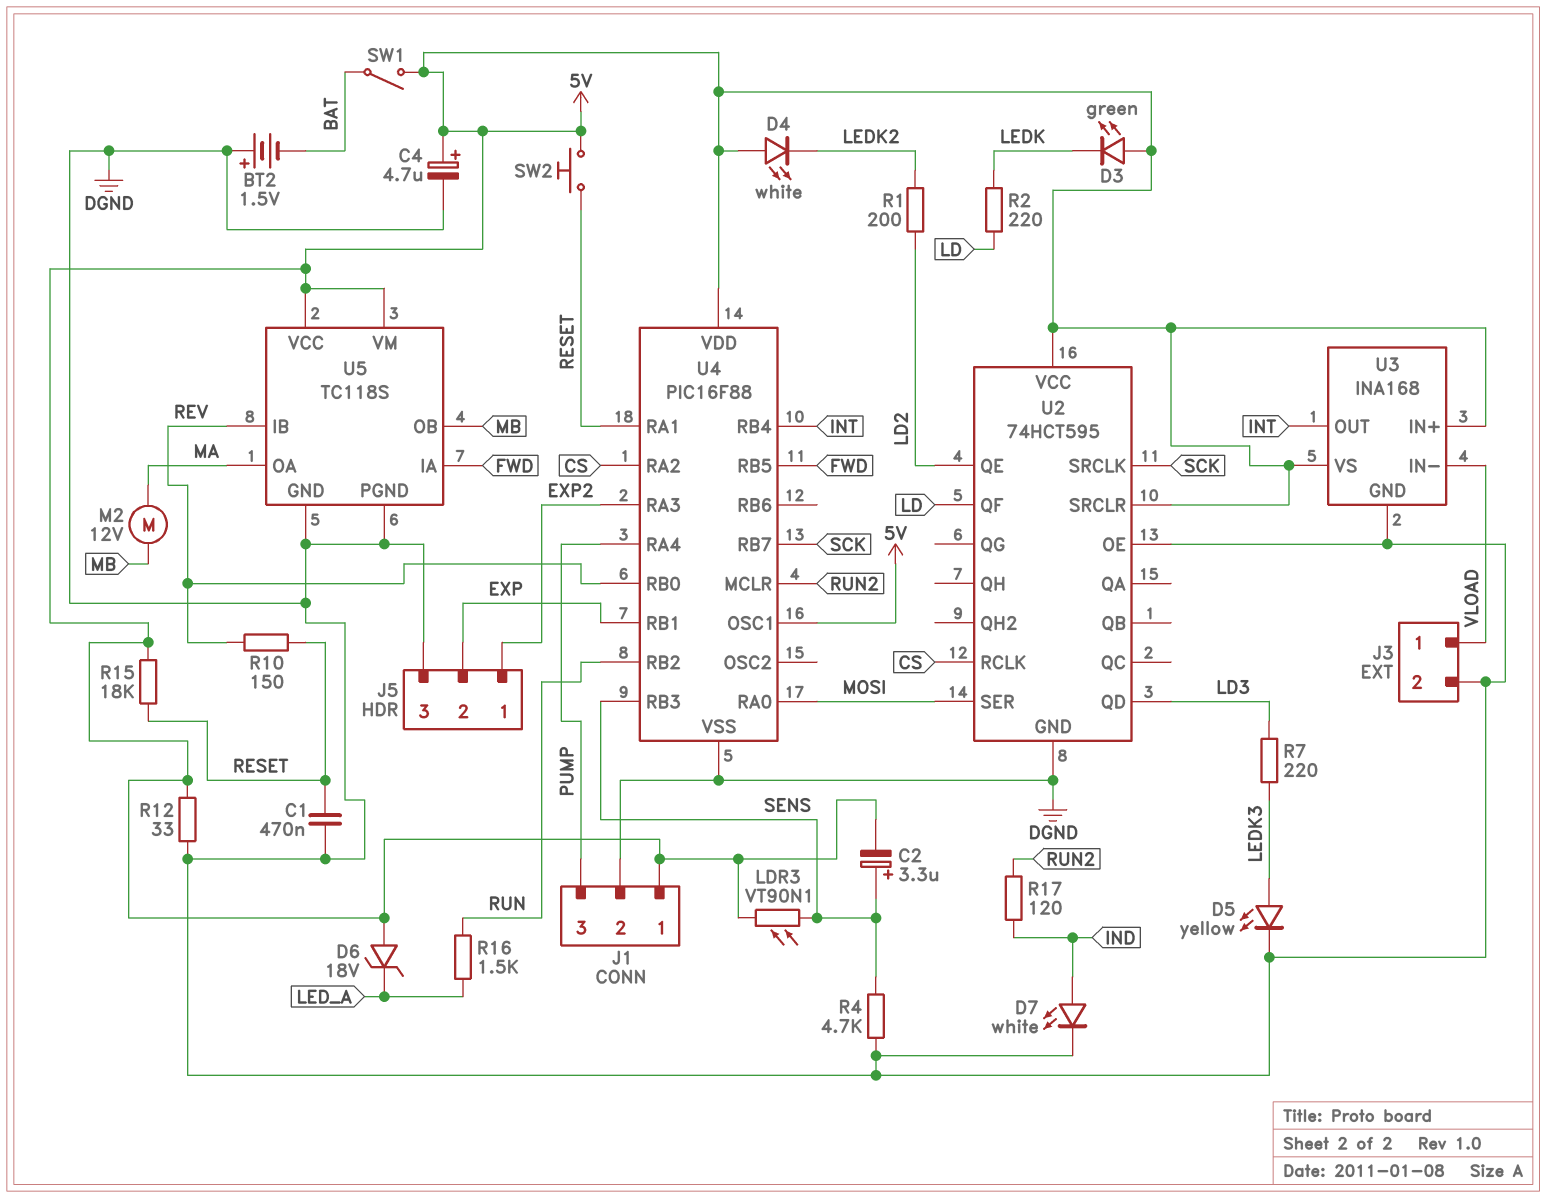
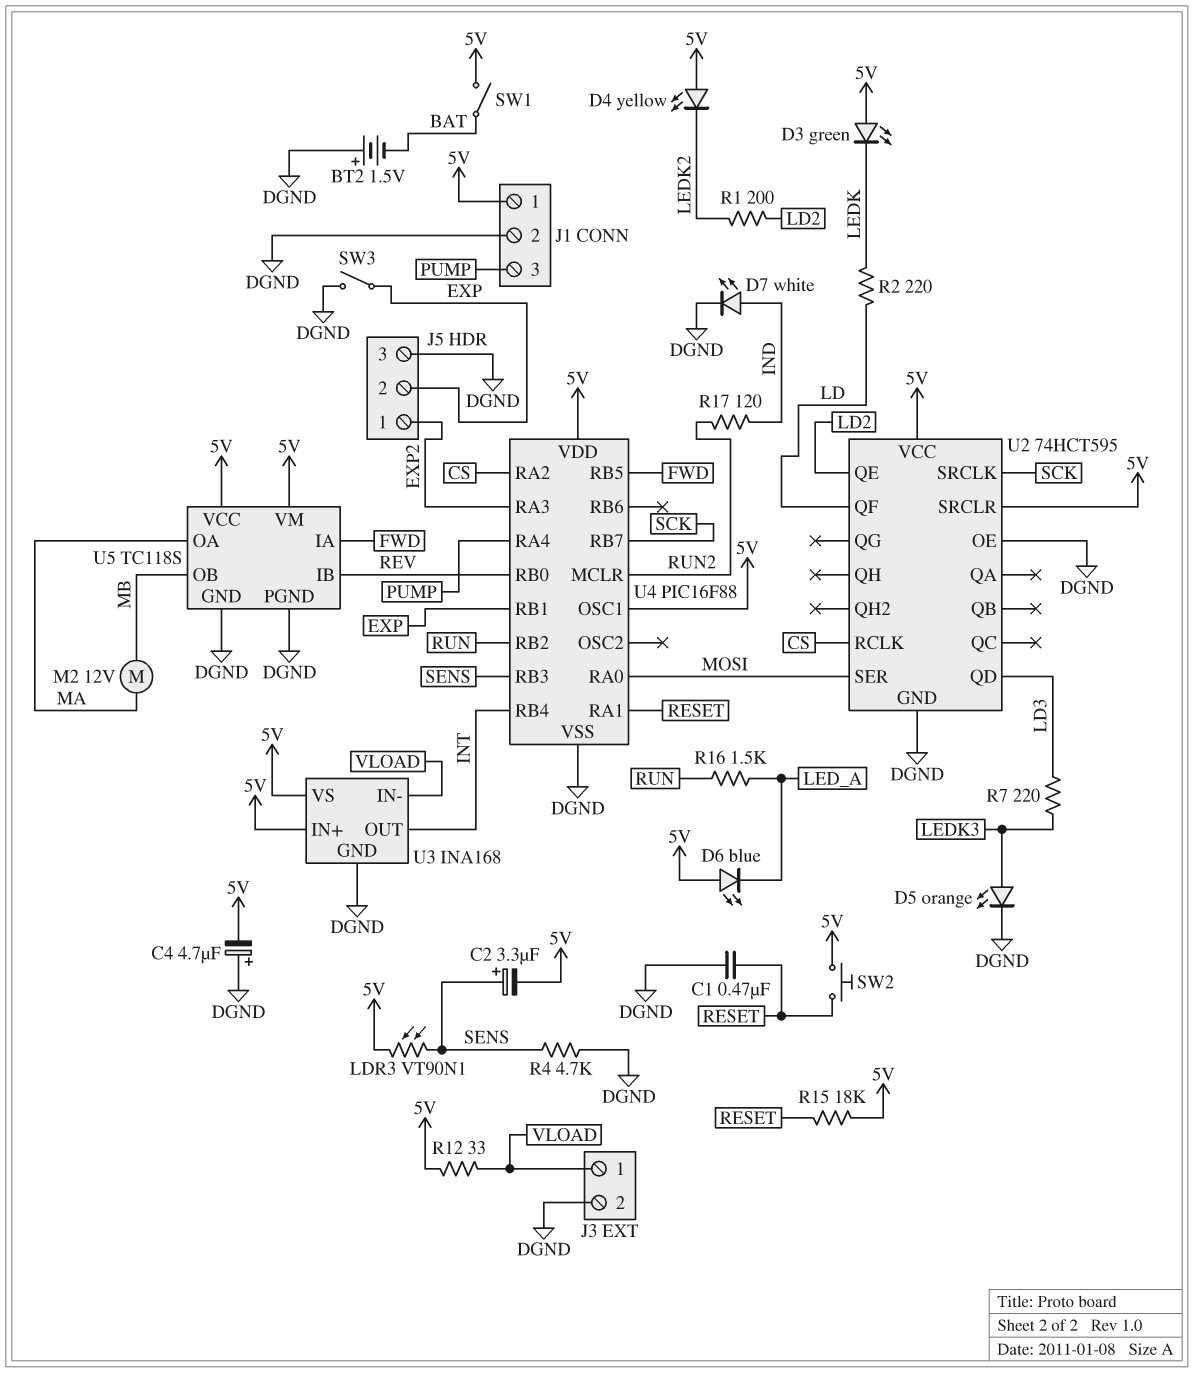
C4: 4.7uF (plus 5V, minus DGND) -> 4.7uF (plus DGND, minus 5V)
D4: LED white (A 5V, K LEDK2) -> LED yellow (A 5V, K LEDK2)
D5: LED yellow (A LEDK3, K DGND) -> LED orange (A LEDK3, K DGND)
D6: zener 18V (A 5V, K LED_A) -> LED blue (A 5V, K LED_A)
R10: 150 (RESET, REV) -> none
R12: 33 (5V, DGND) -> 33 (5V, VLOAD)
SW3: none -> switch (DGND, EXP)

